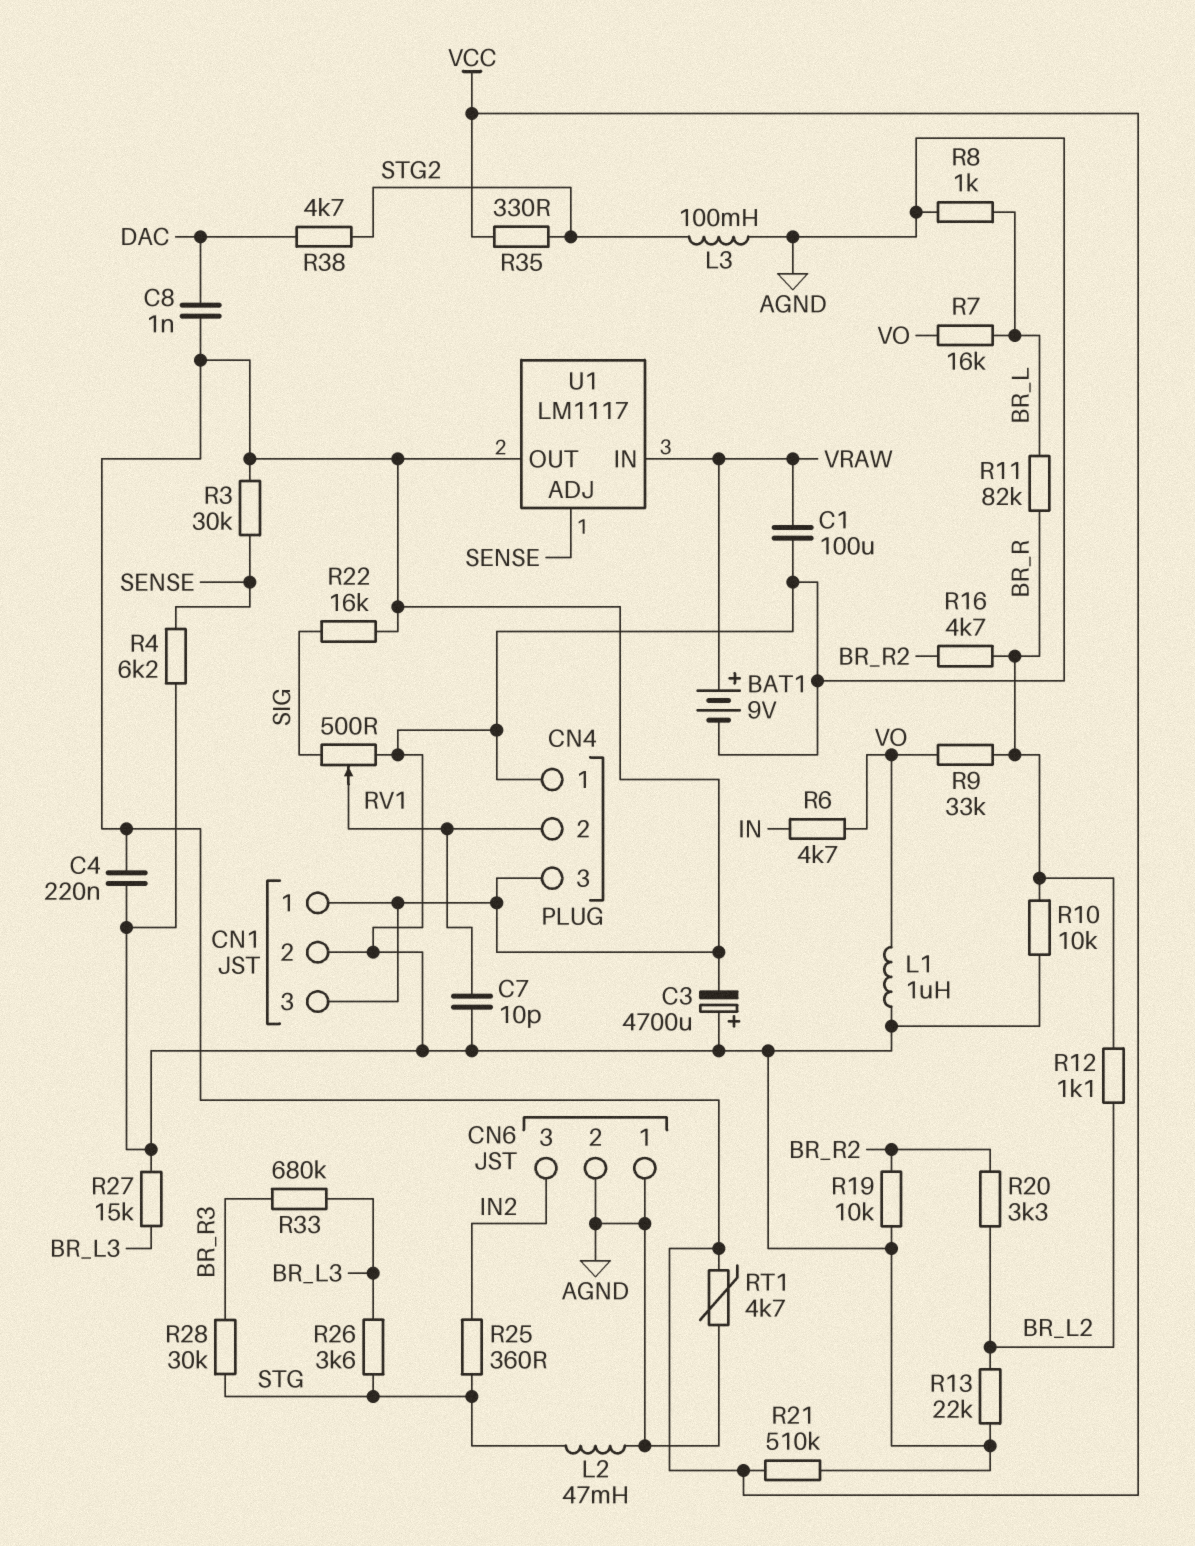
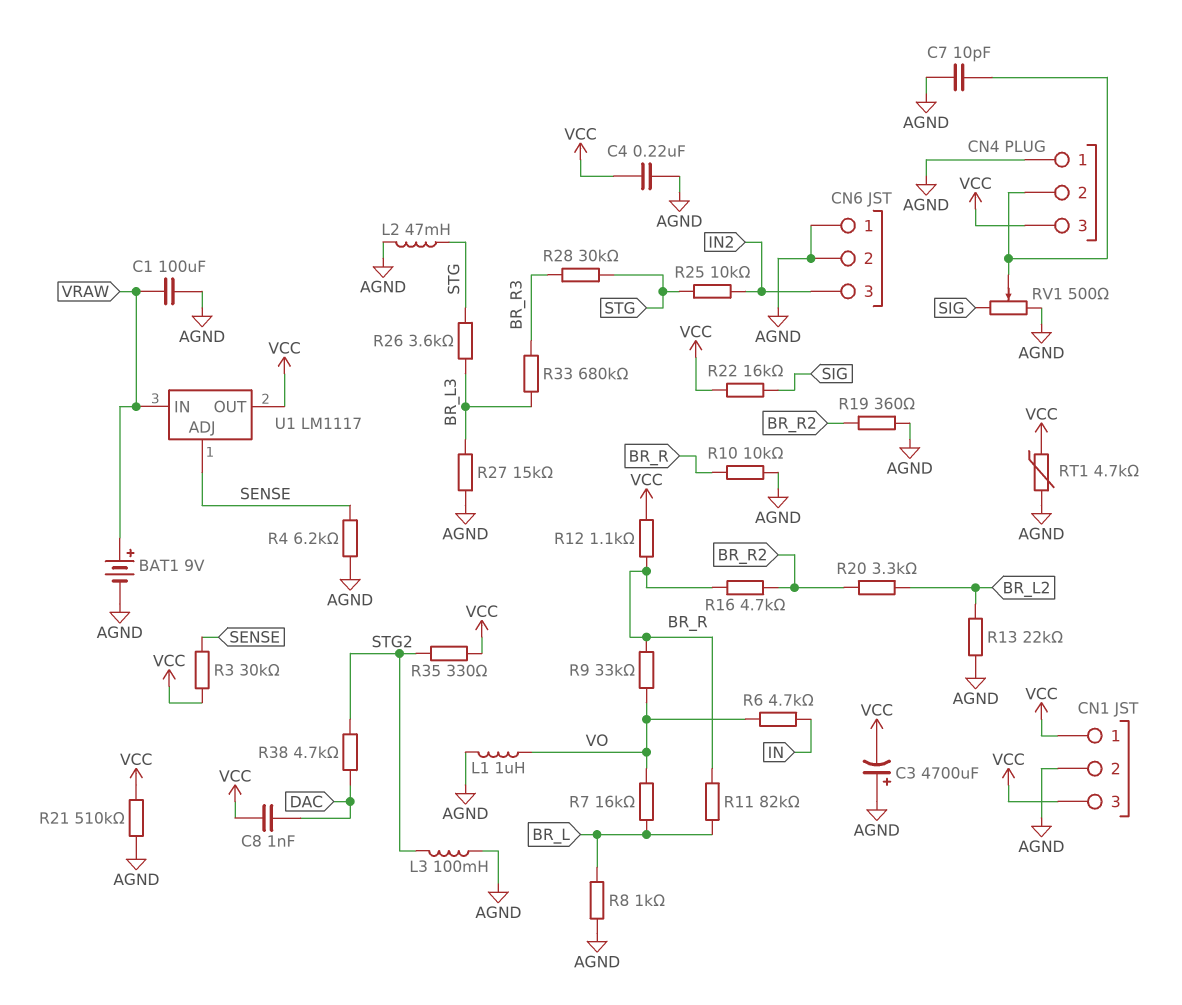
R12: 1.1k (BR_L2, BR_R) -> 1.1k (BR_R, VCC)
R19: 10k (AGND, BR_R2) -> 360 (AGND, BR_R2)
R25: 360 (IN2, STG) -> 10k (IN2, STG)

